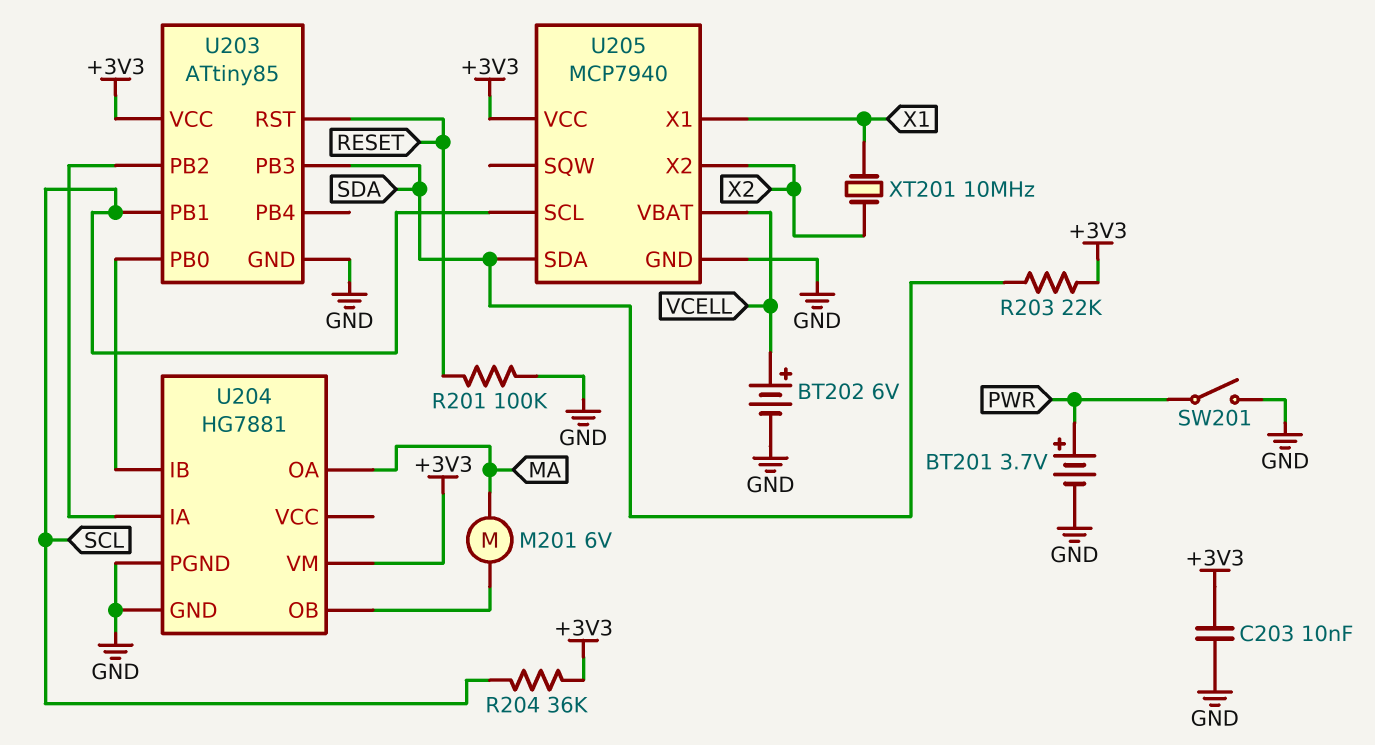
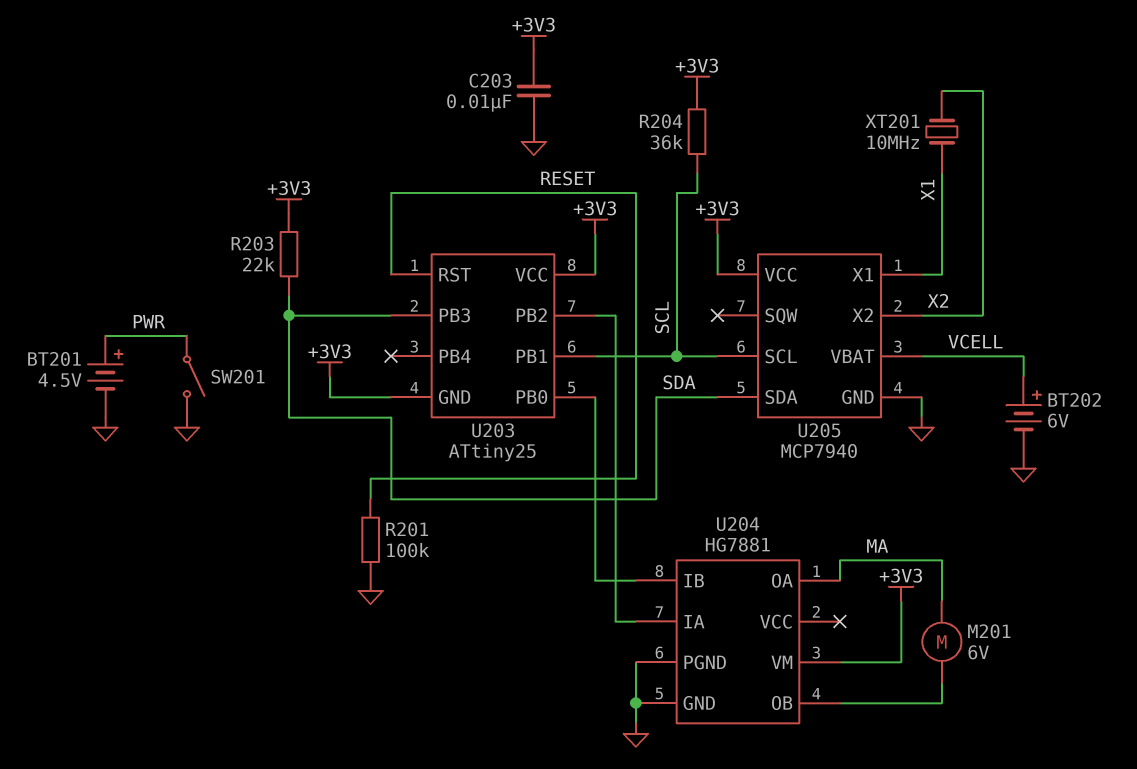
BT201: 3.7V (plus PWR, minus GND) -> 4.5V (plus PWR, minus GND)
U203: ATtiny85 -> ATtiny25
U203 pin GND: GND -> +3V3

